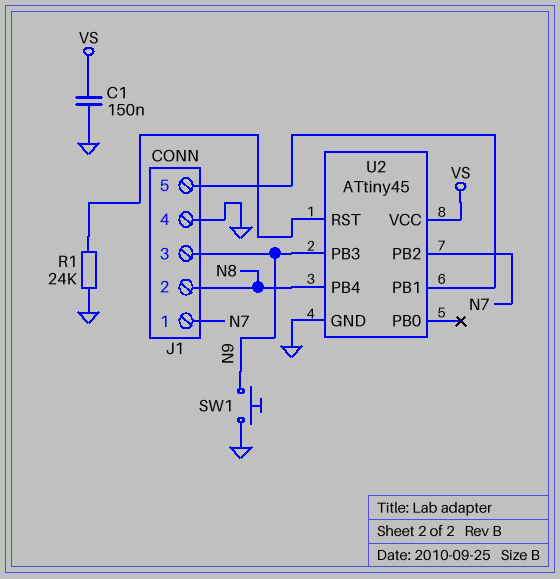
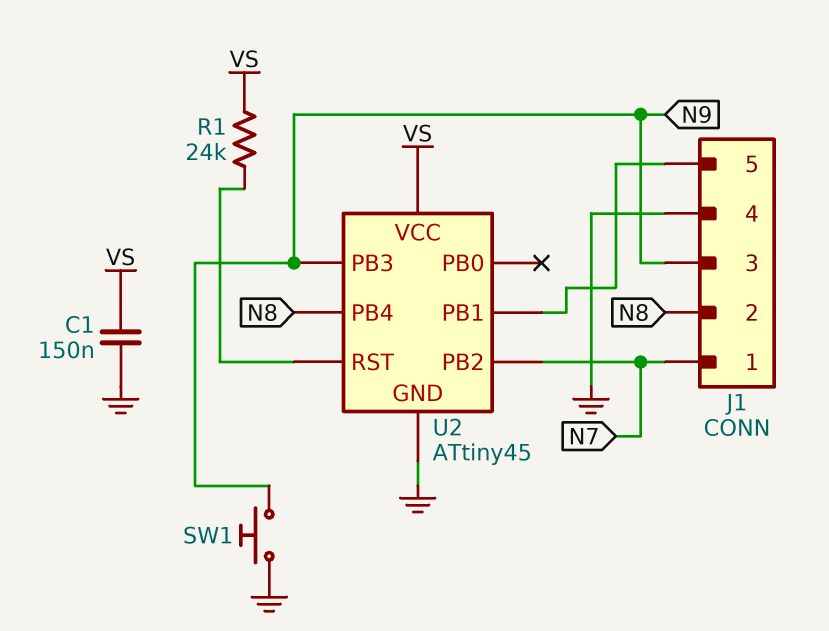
R1: 24k (GND, U2/RST) -> 24k (U2/RST, VS)

